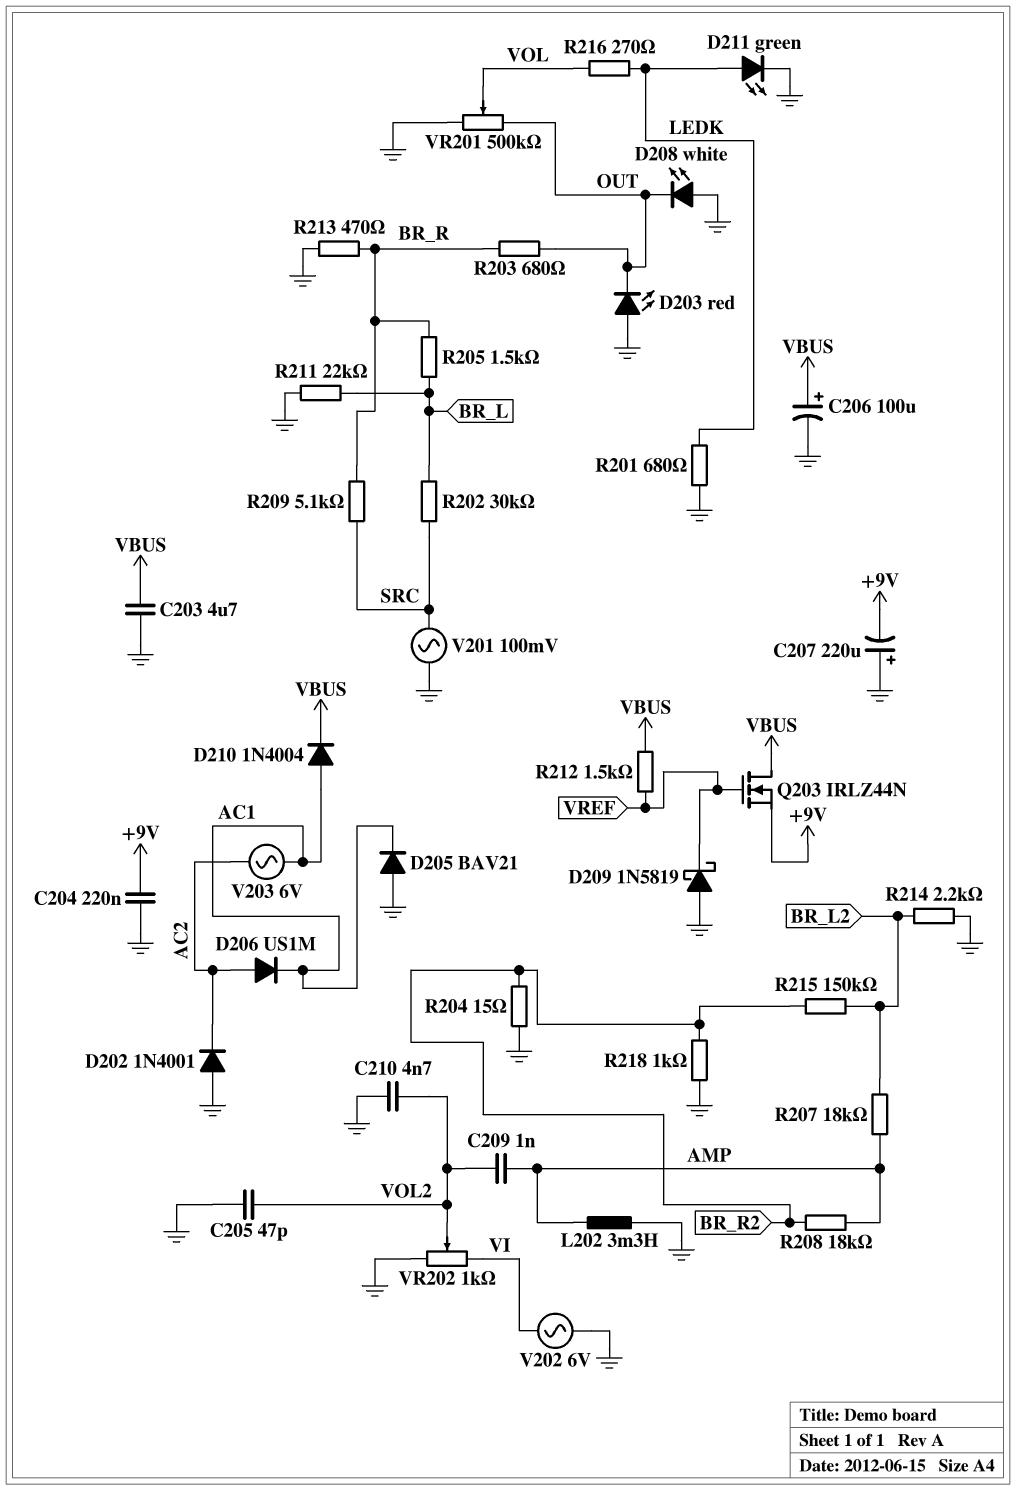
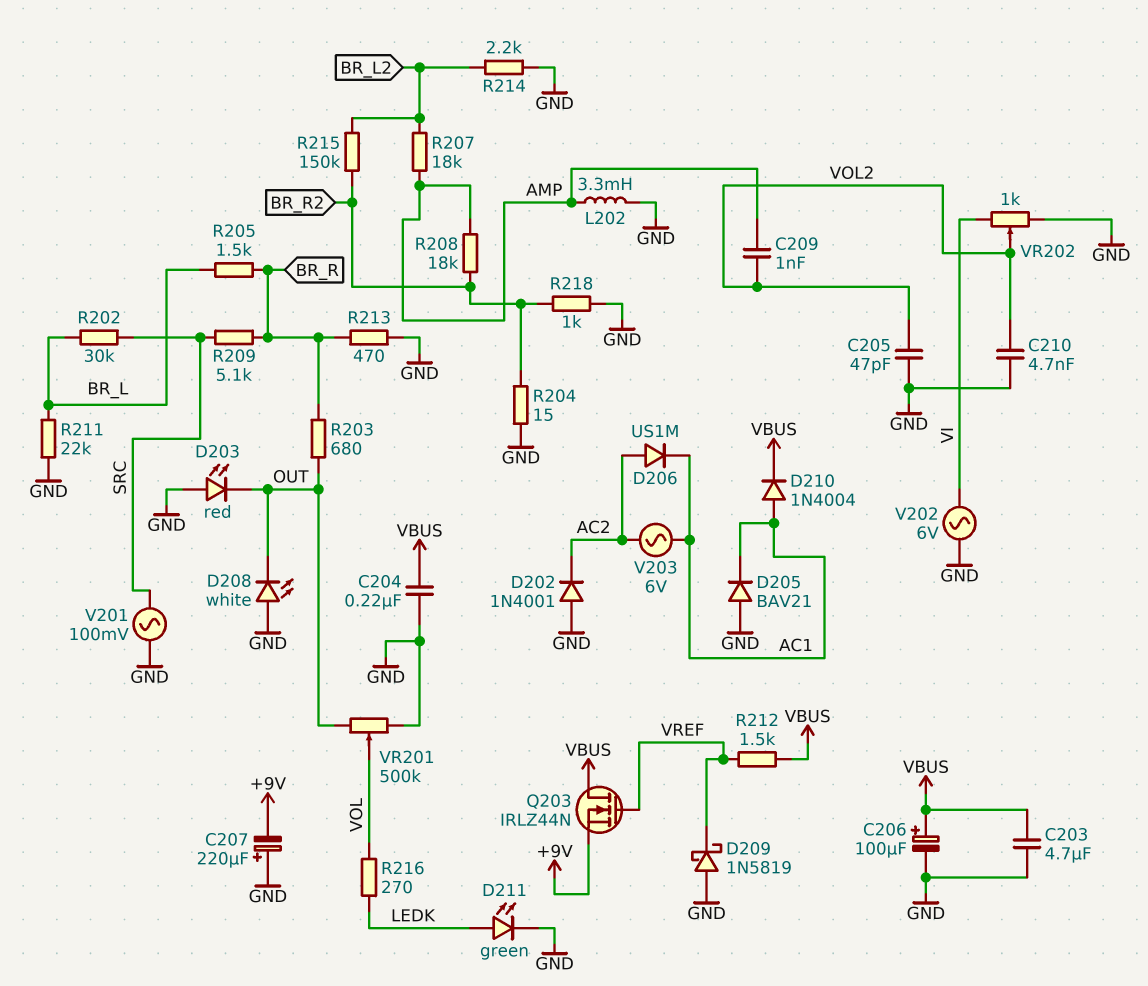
C204: 220nF (+9V, GND) -> 220nF (GND, VBUS)
R201: 680 (GND, LEDK) -> none

